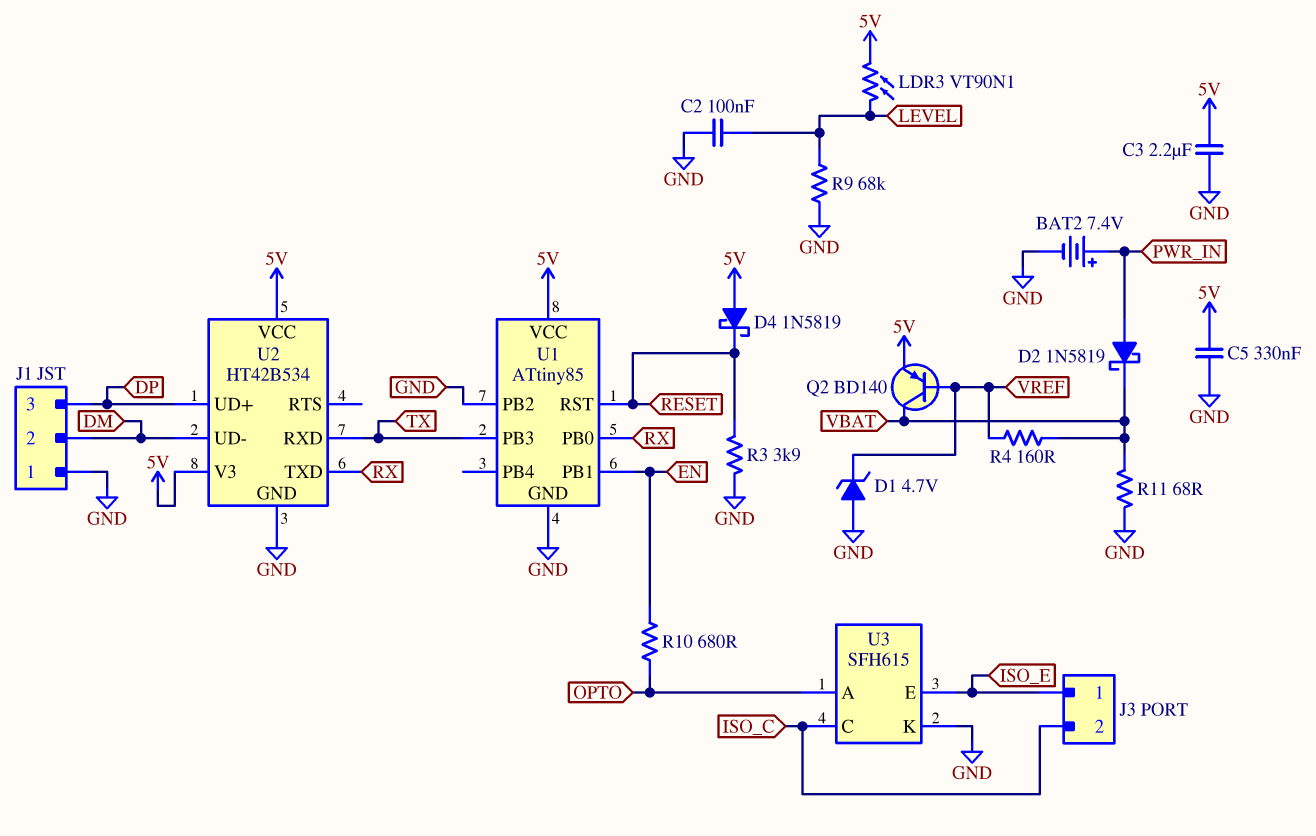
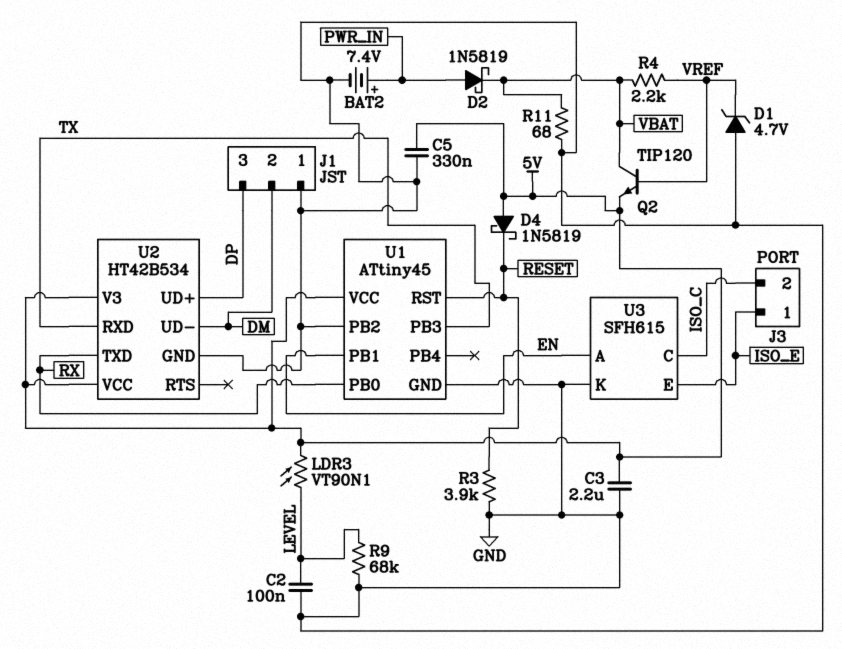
Q2: PNP BD140 (B VREF, C VBAT, E 5V) -> NPN TIP120 (B VREF, C VBAT, E 5V)
R4: 160 (VBAT, VREF) -> 2.2k (VBAT, VREF)
R10: 680 (EN, OPTO) -> none
U1: ATtiny85 -> ATtiny45
U3 pin A: OPTO -> EN

